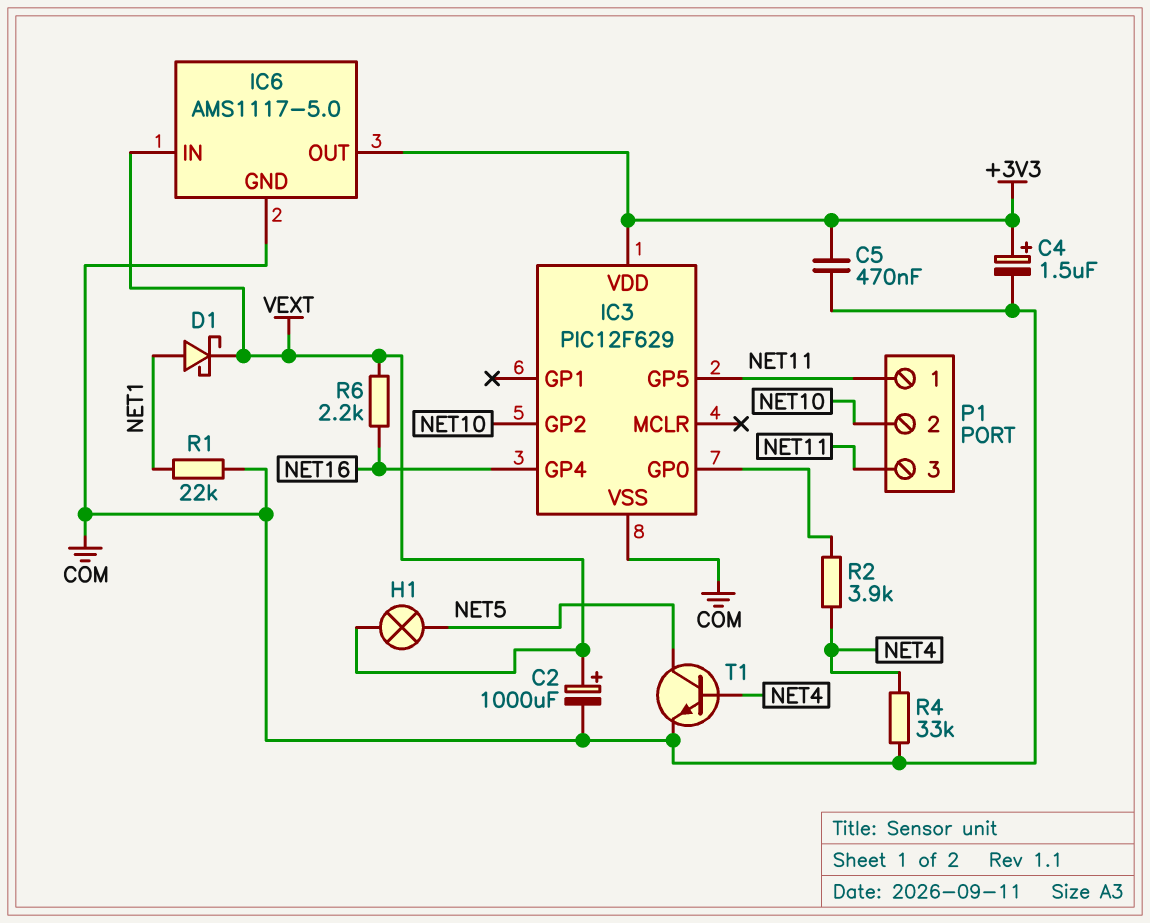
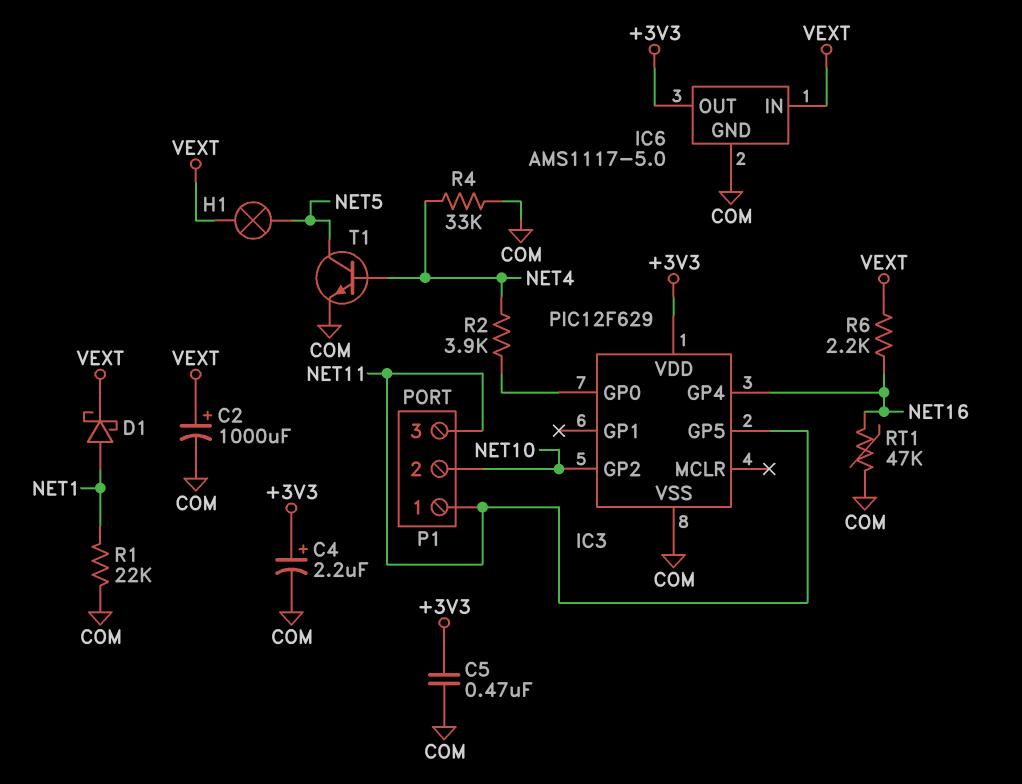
C4: 1.5uF (plus +3V3, minus COM) -> 2.2uF (plus +3V3, minus COM)
RT1: none -> 47k (COM, NET16)

